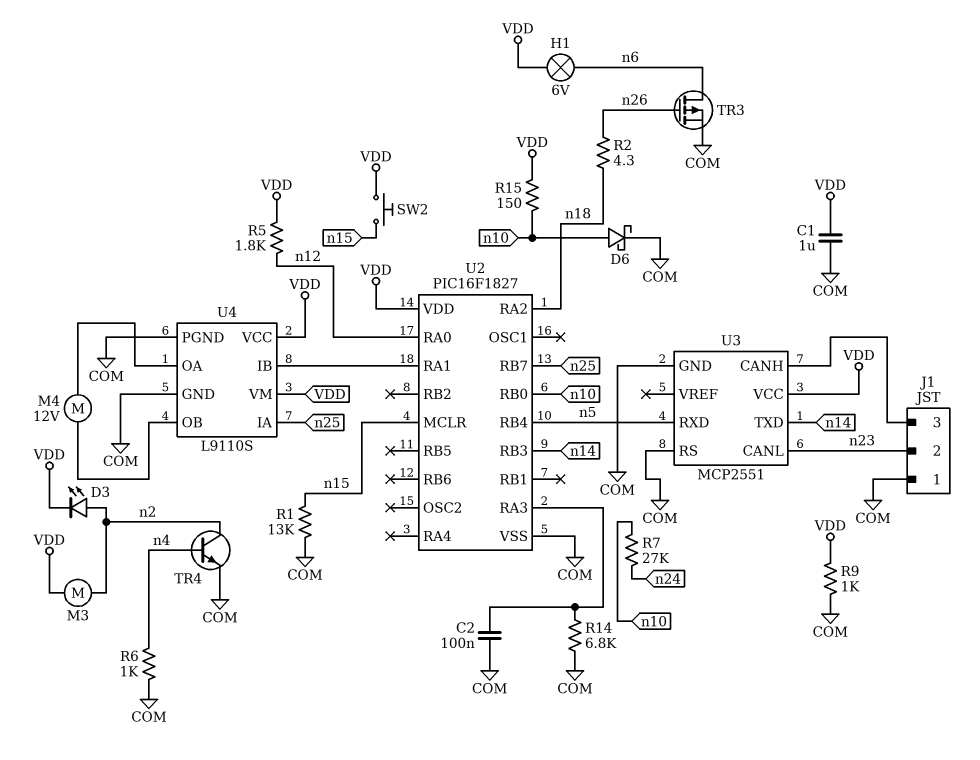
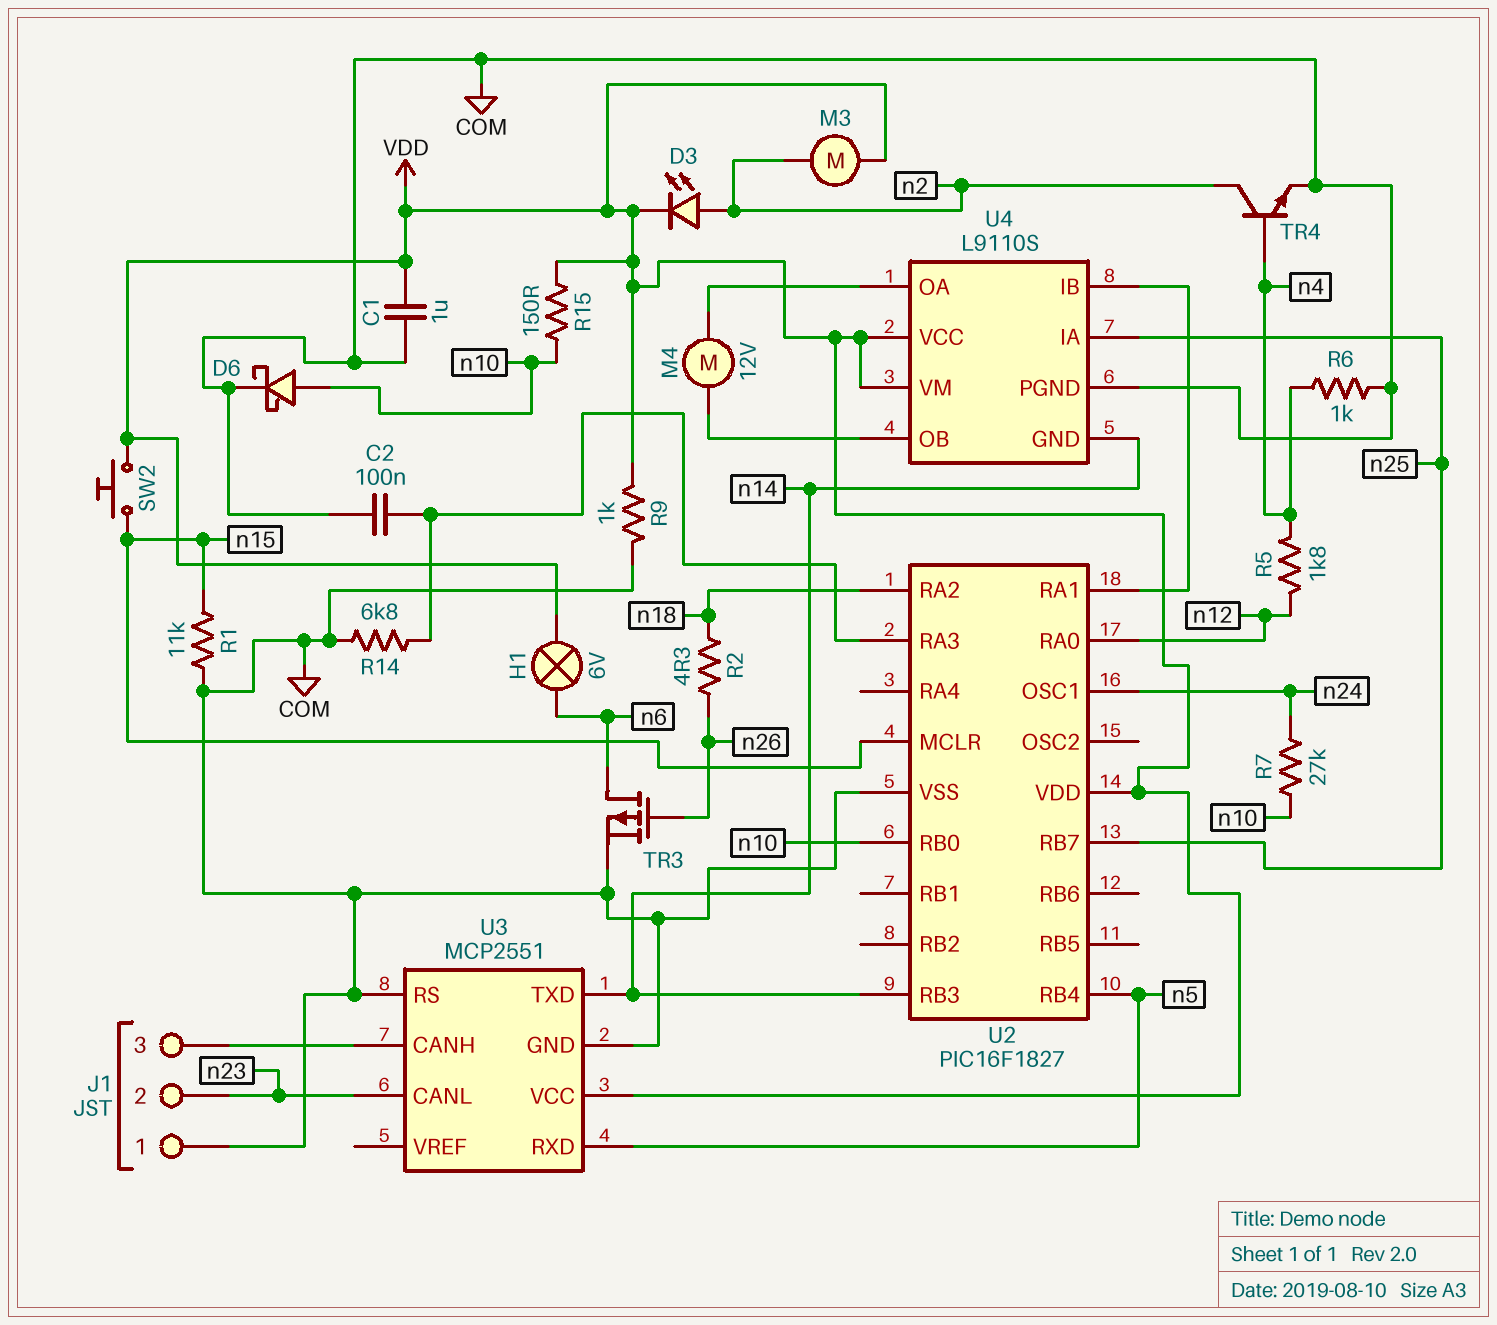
R1: 13k (COM, n15) -> 11k (COM, n15)
R5: 1.8k (VDD, n12) -> 1.8k (n4, n12)
U2 pin OSC1: none -> n24
U4 pin GND: COM -> n14

